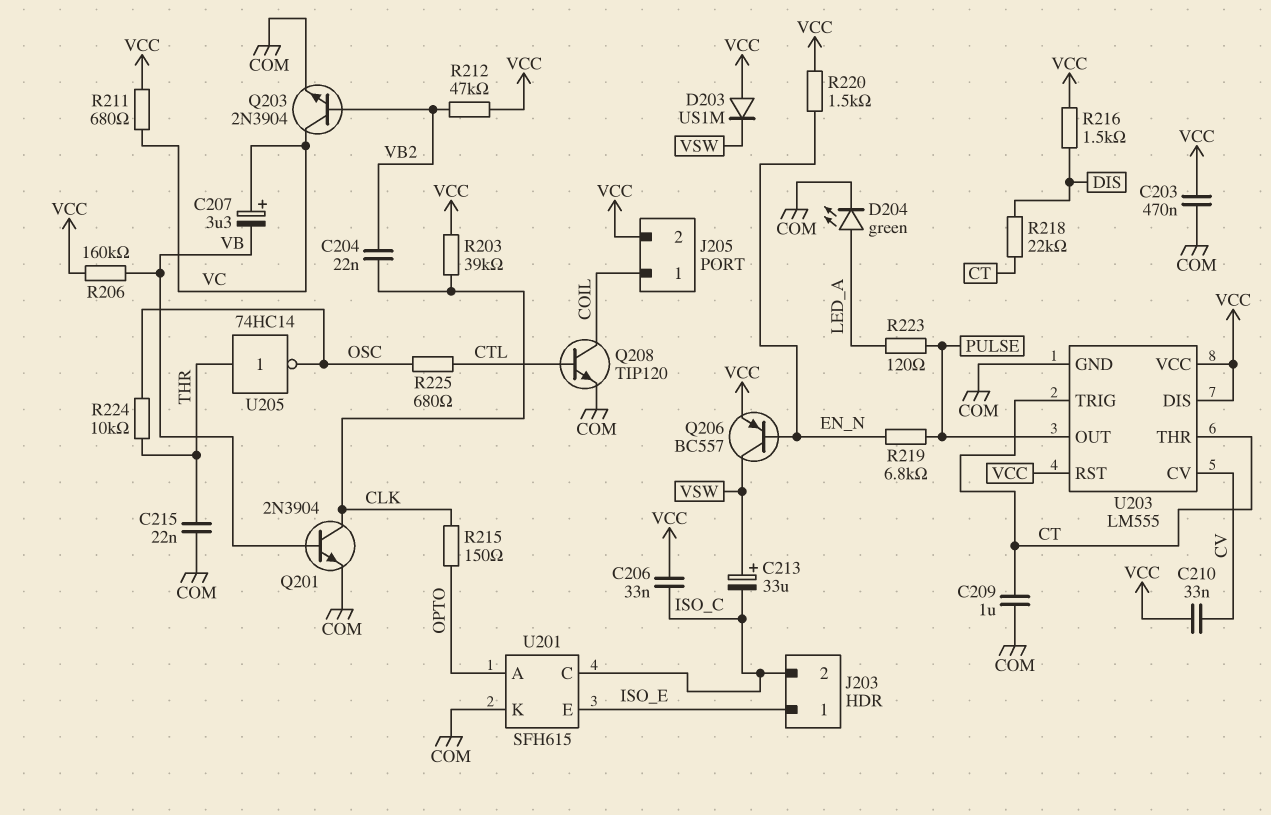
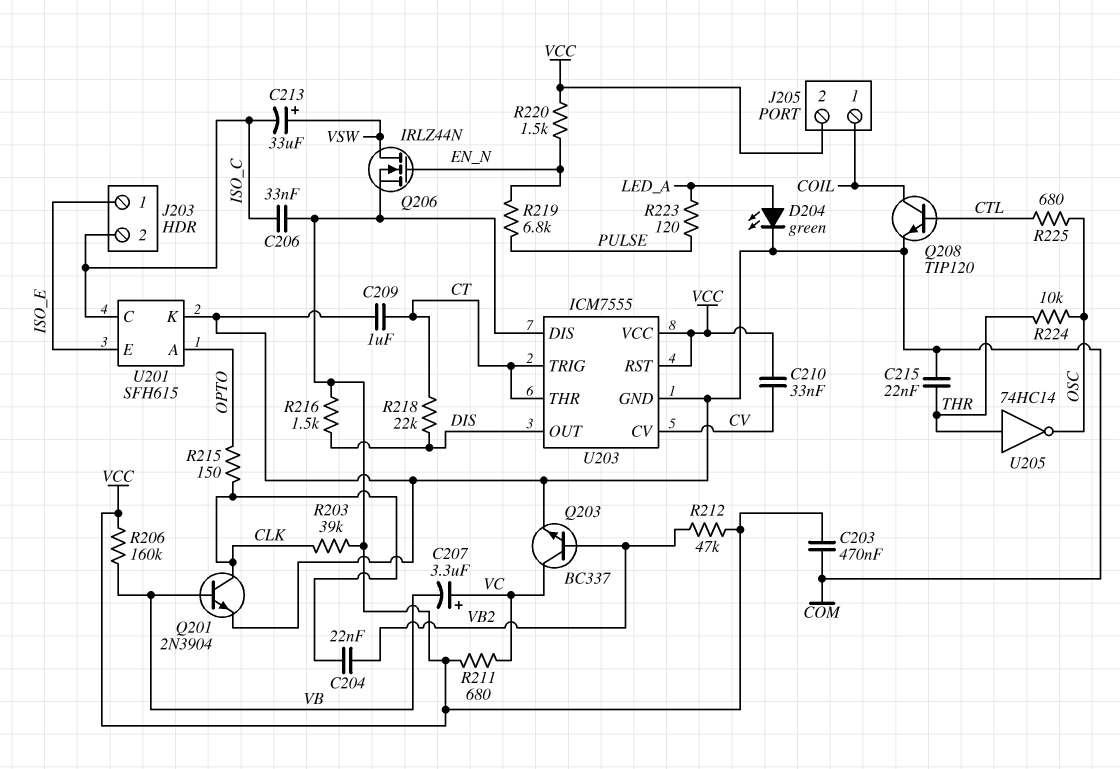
D203: diode US1M (A VCC, K VSW) -> none
Q203: NPN 2N3904 (B VB2, C VC, E COM) -> NPN BC337 (B VB2, C VC, E COM)
Q206: PNP BC557 (B EN_N, C VSW, E VCC) -> NMOS IRLZ44N (G EN_N, D VSW, S VCC)
U203: LM555 -> ICM7555
U203 pin OUT: PULSE -> DIS

